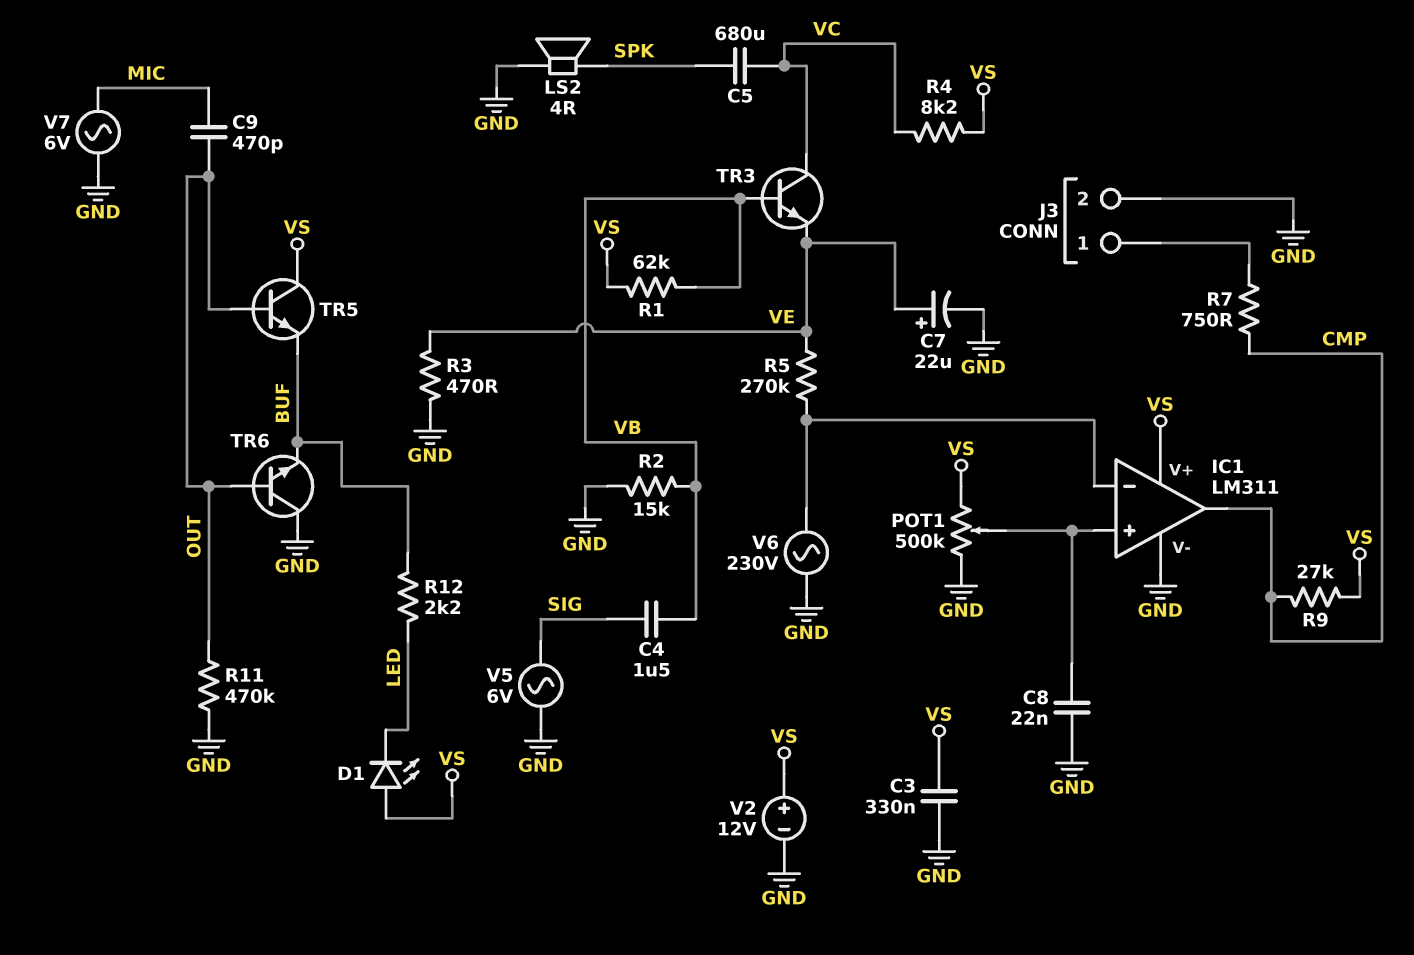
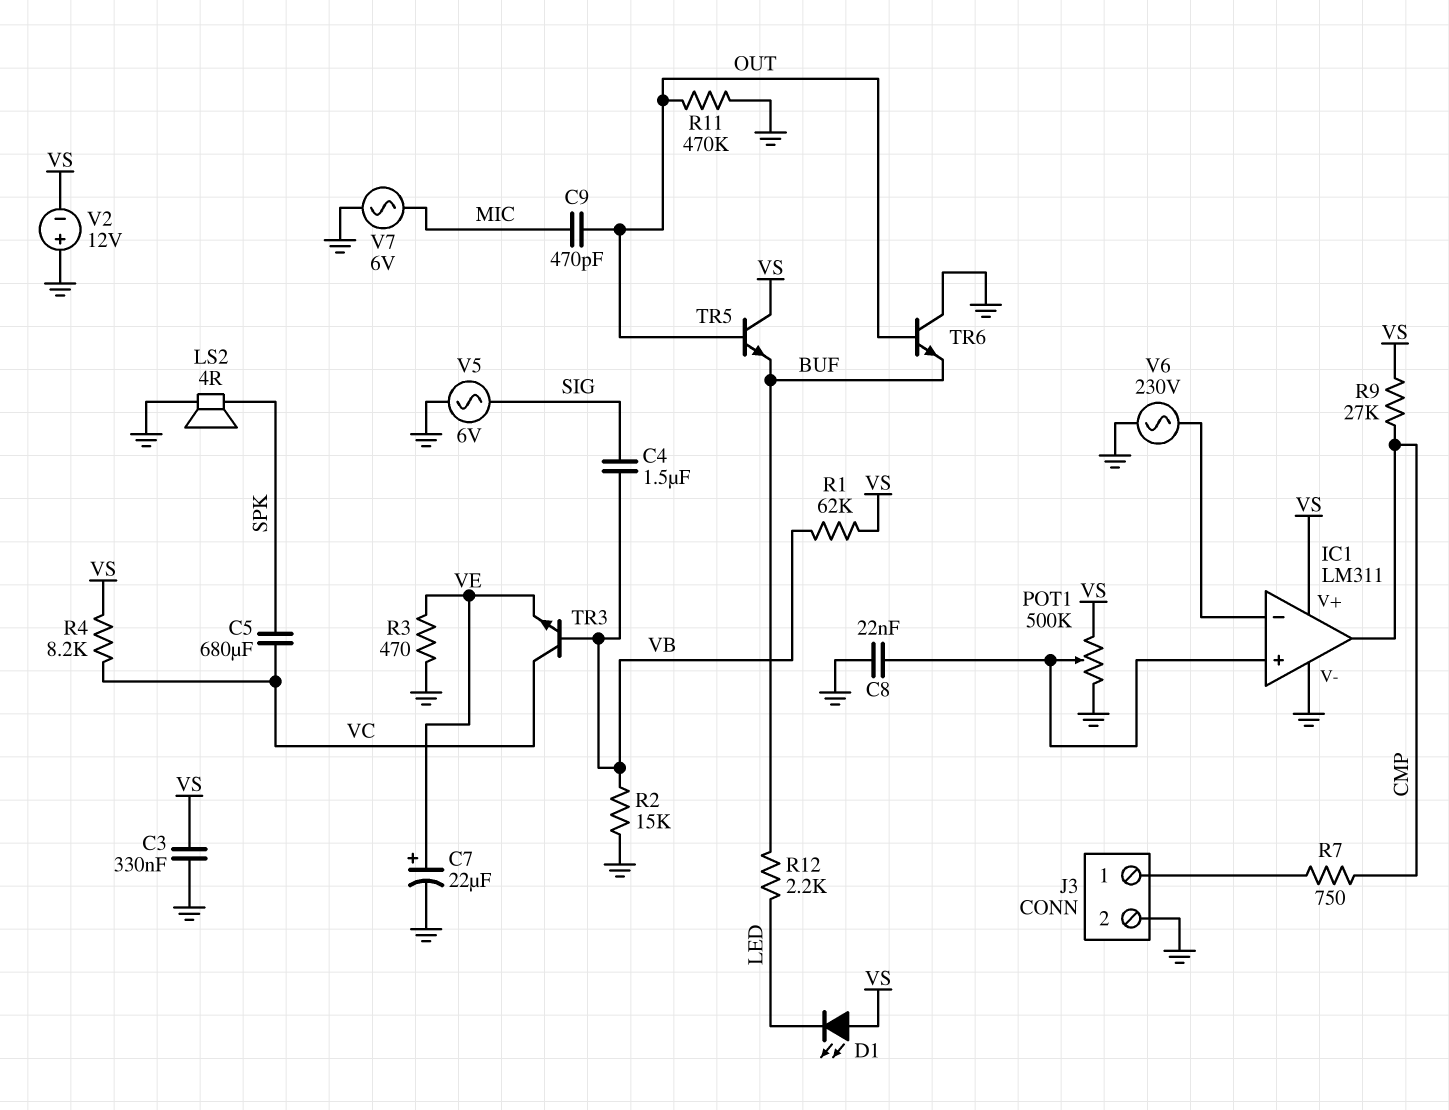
R5: 270k (IC1/in-, VE) -> none
V2: 12V (plus VS, minus GND) -> 12V (plus GND, minus VS)

